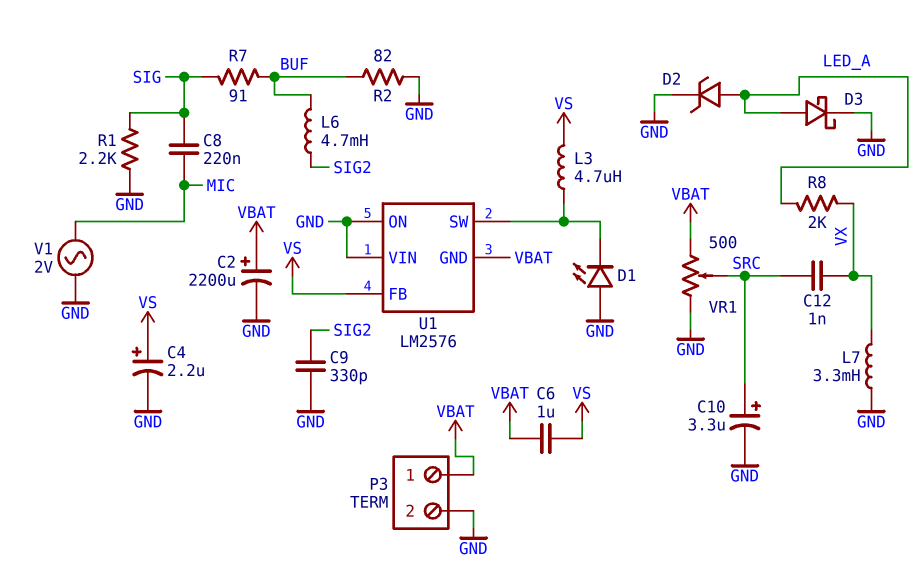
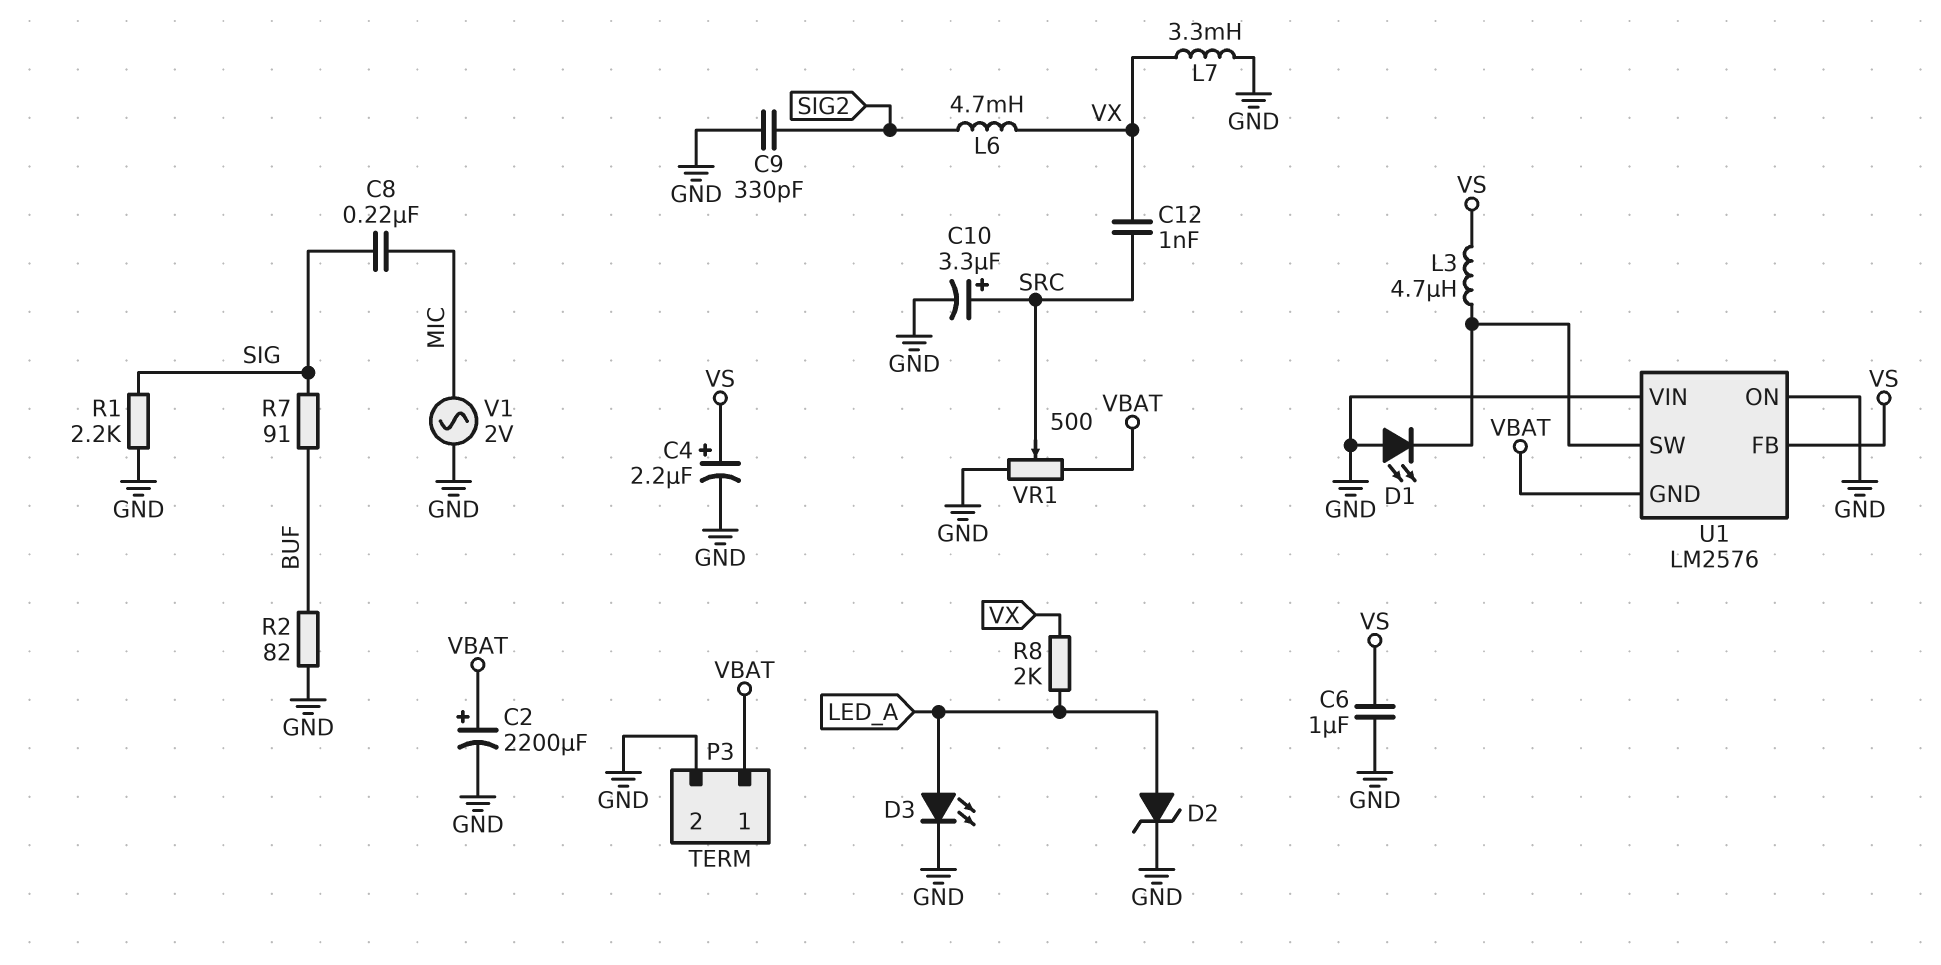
C6: 1uF (VBAT, VS) -> 1uF (GND, VS)
D3: schottky (A LED_A, K GND) -> LED (A LED_A, K GND)
L6: 4.7mH (BUF, SIG2) -> 4.7mH (SIG2, VX)

